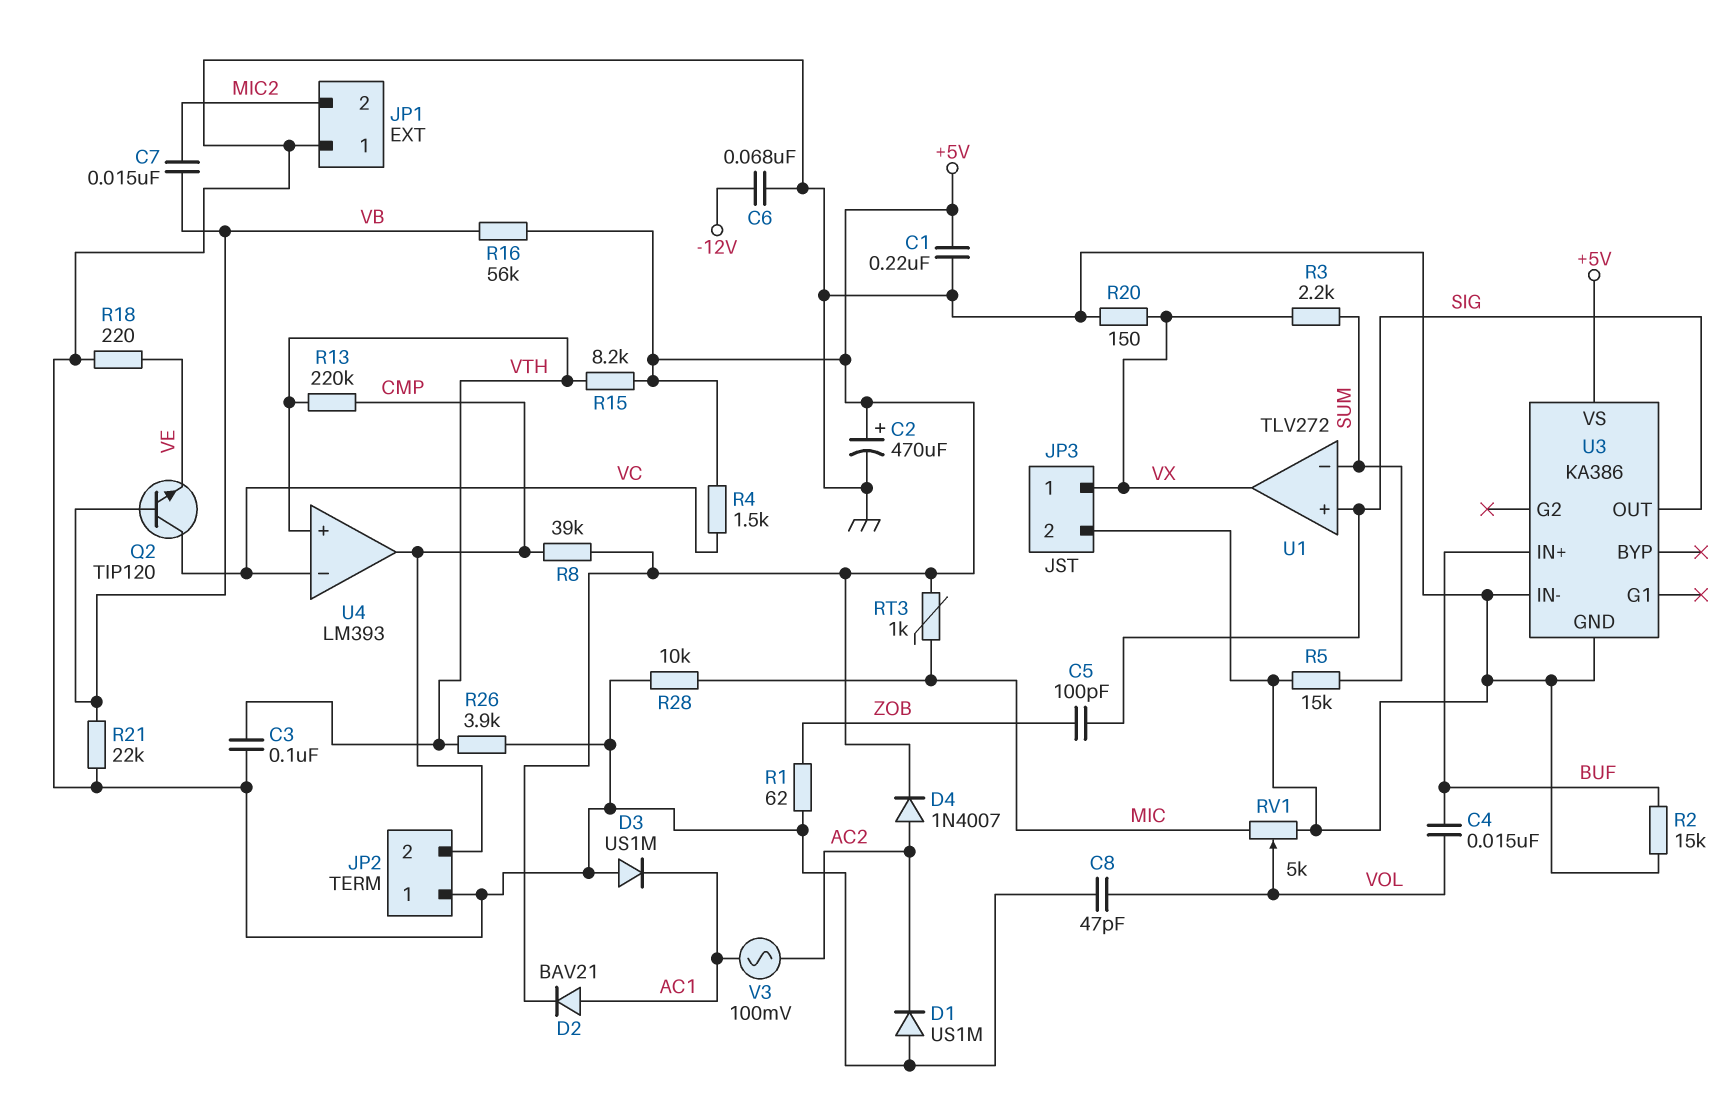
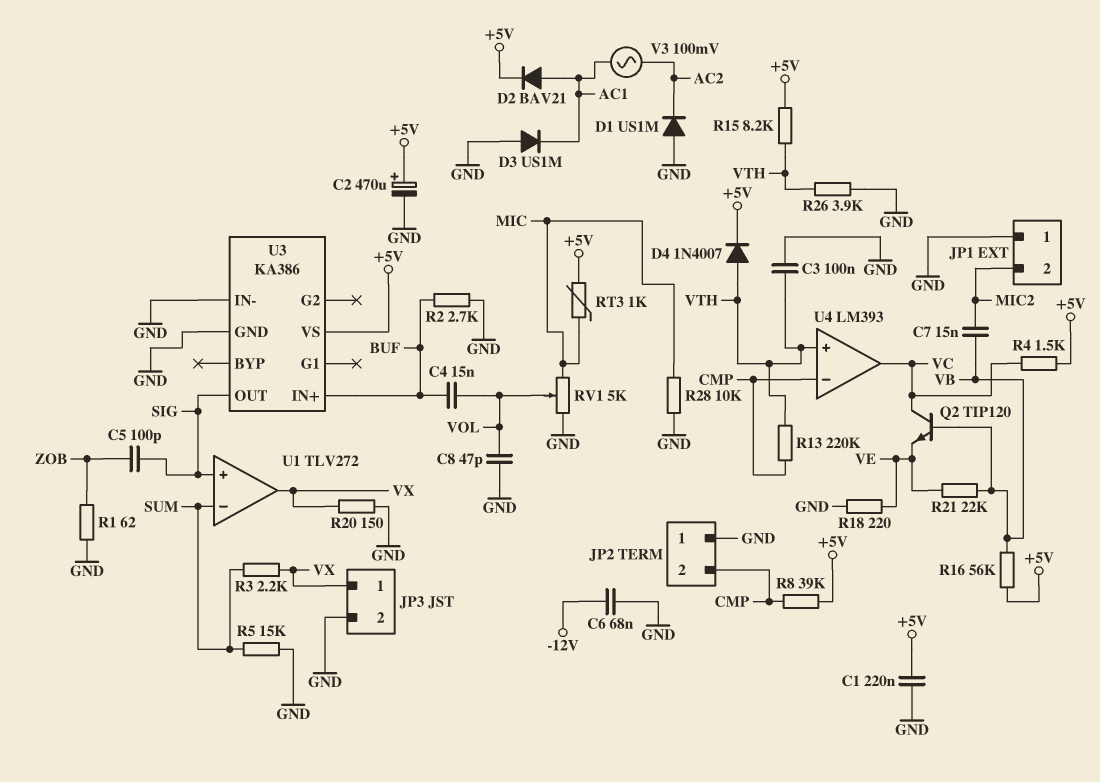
D4: diode 1N4007 (A AC2, K +5V) -> diode 1N4007 (A VTH, K +5V)
R2: 15k (BUF, GND) -> 2.7k (BUF, GND)
R21: 22k (GND, VB) -> 22k (VB, VE)
U4 pin in-: VC -> CMP
U4 pin out: CMP -> VC

